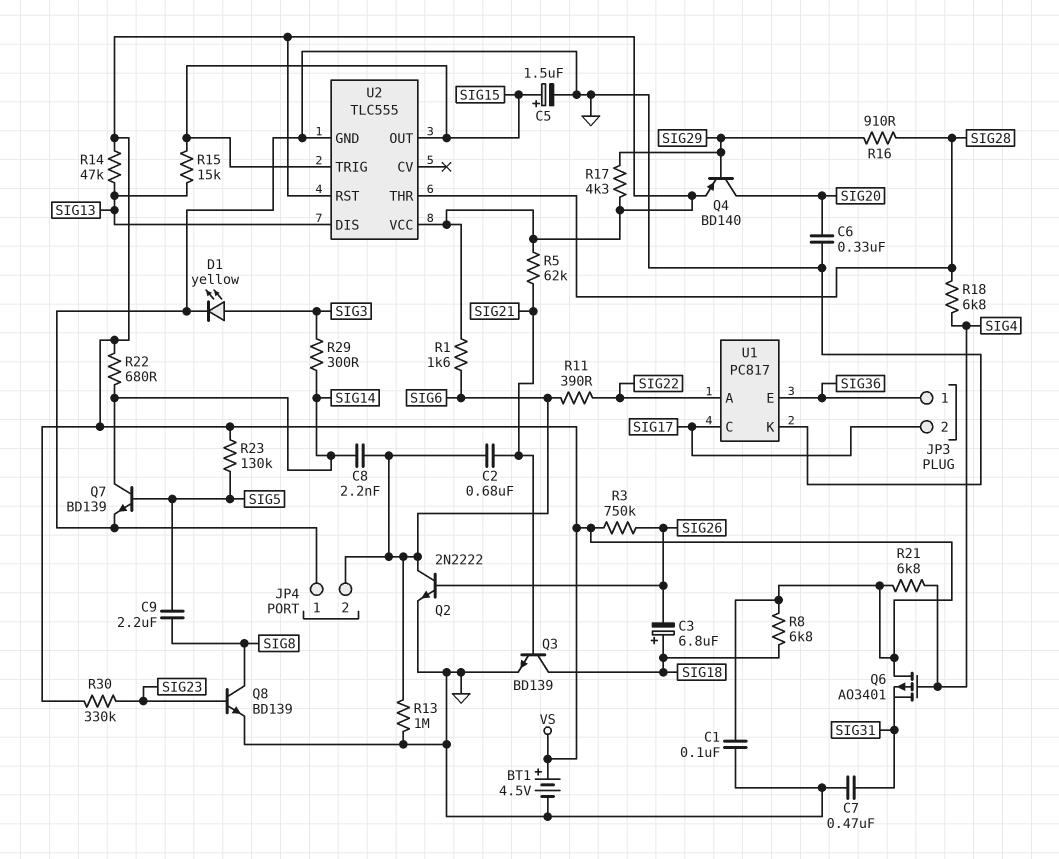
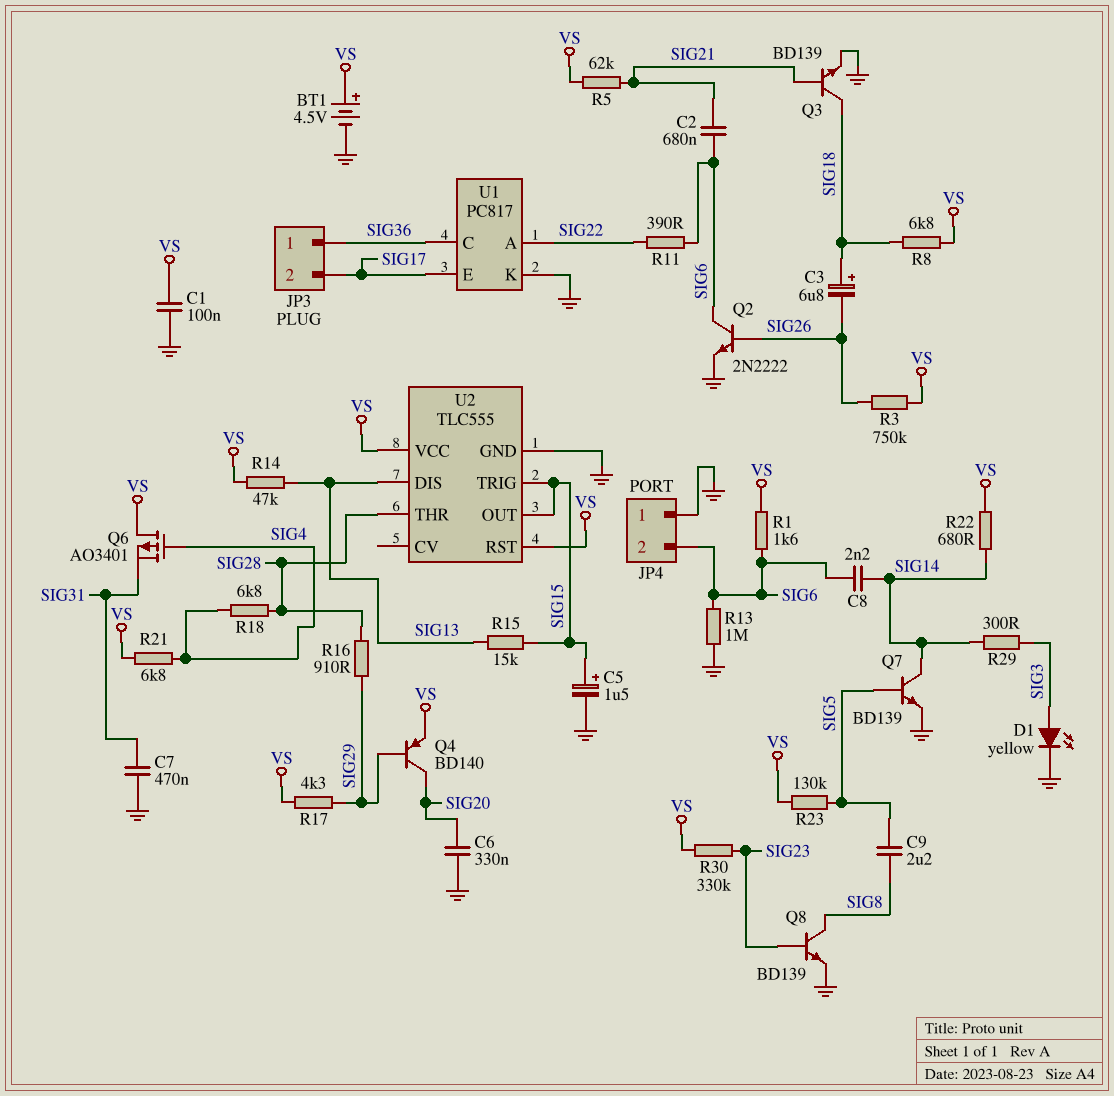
U1 pin C: SIG17 -> SIG36
U1 pin E: SIG36 -> SIG17

